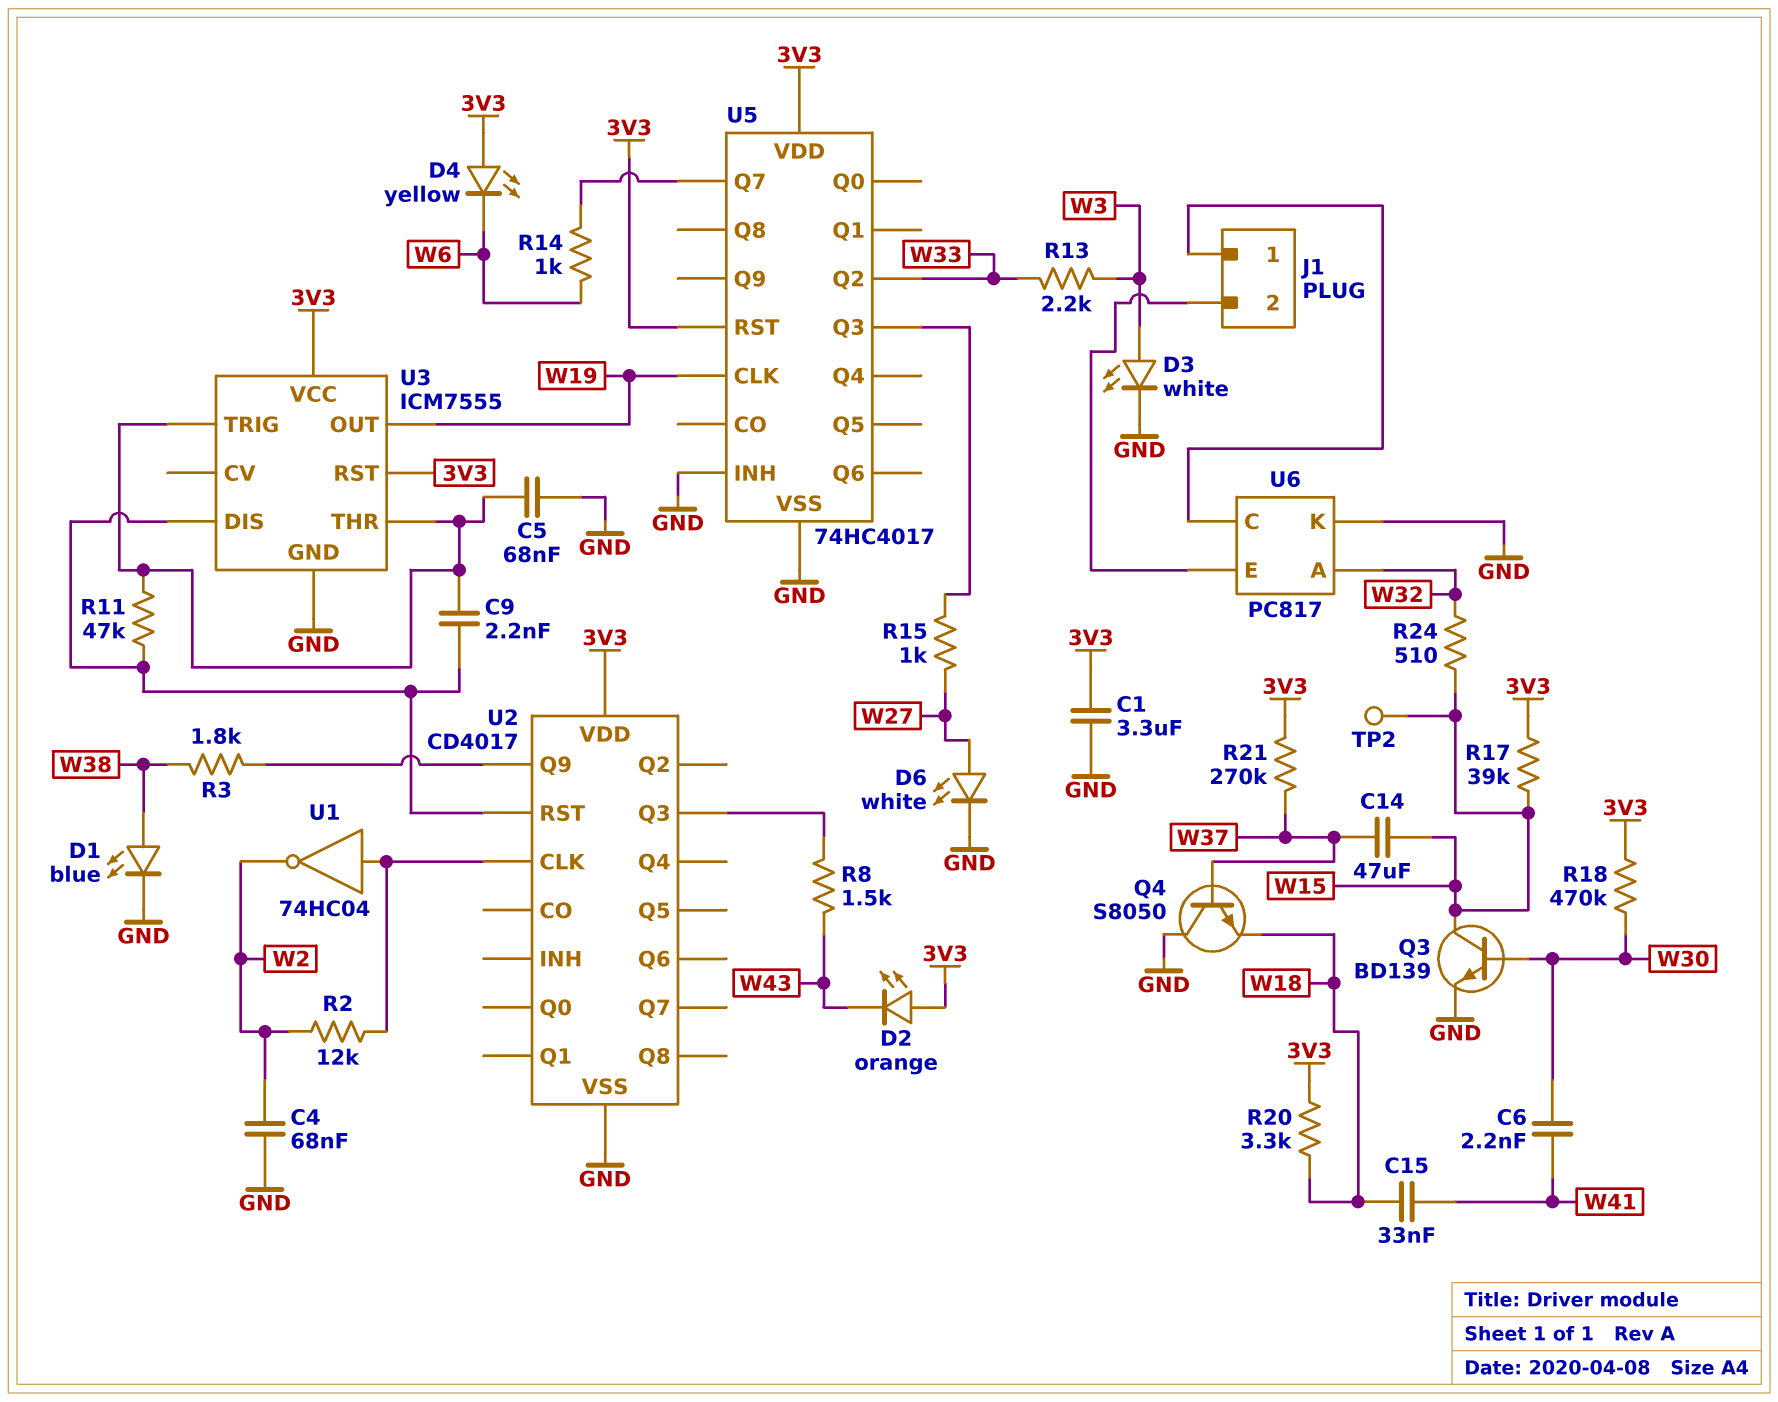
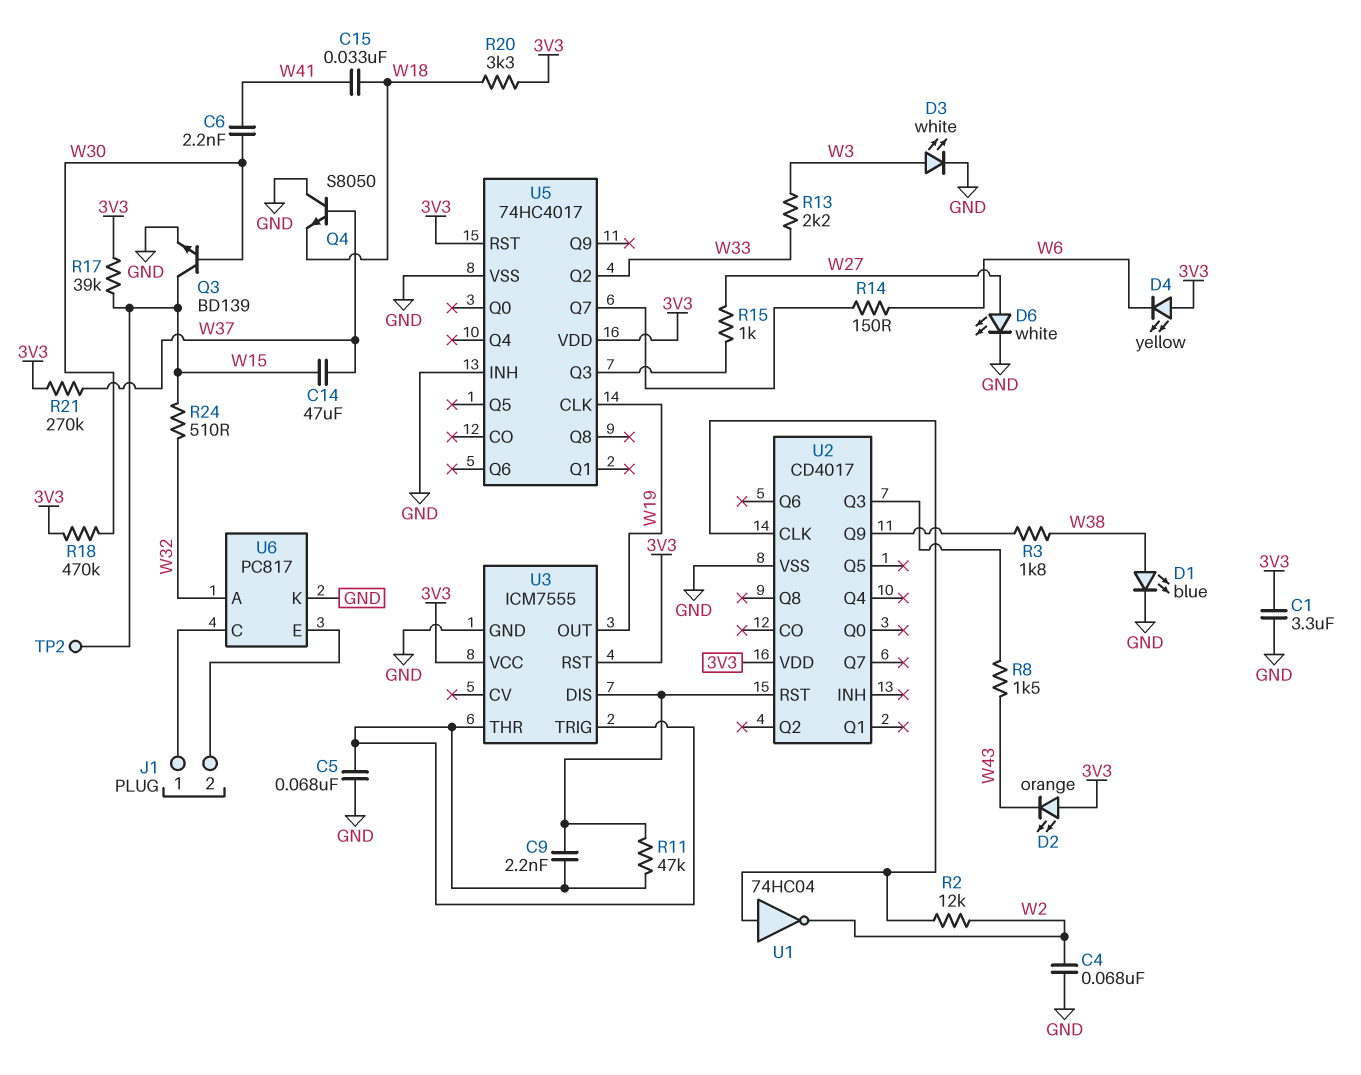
R14: 1k (U5/Q7, W6) -> 150 (U5/Q7, W6)

